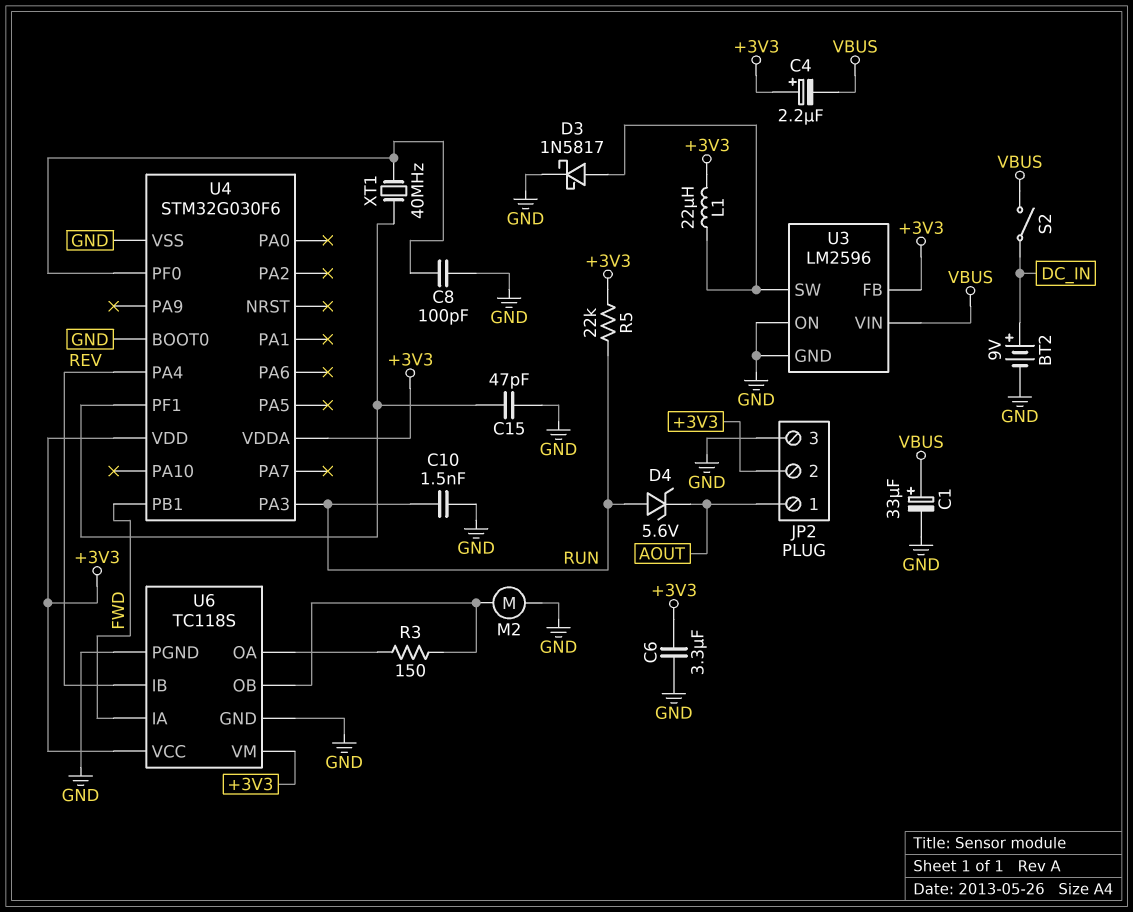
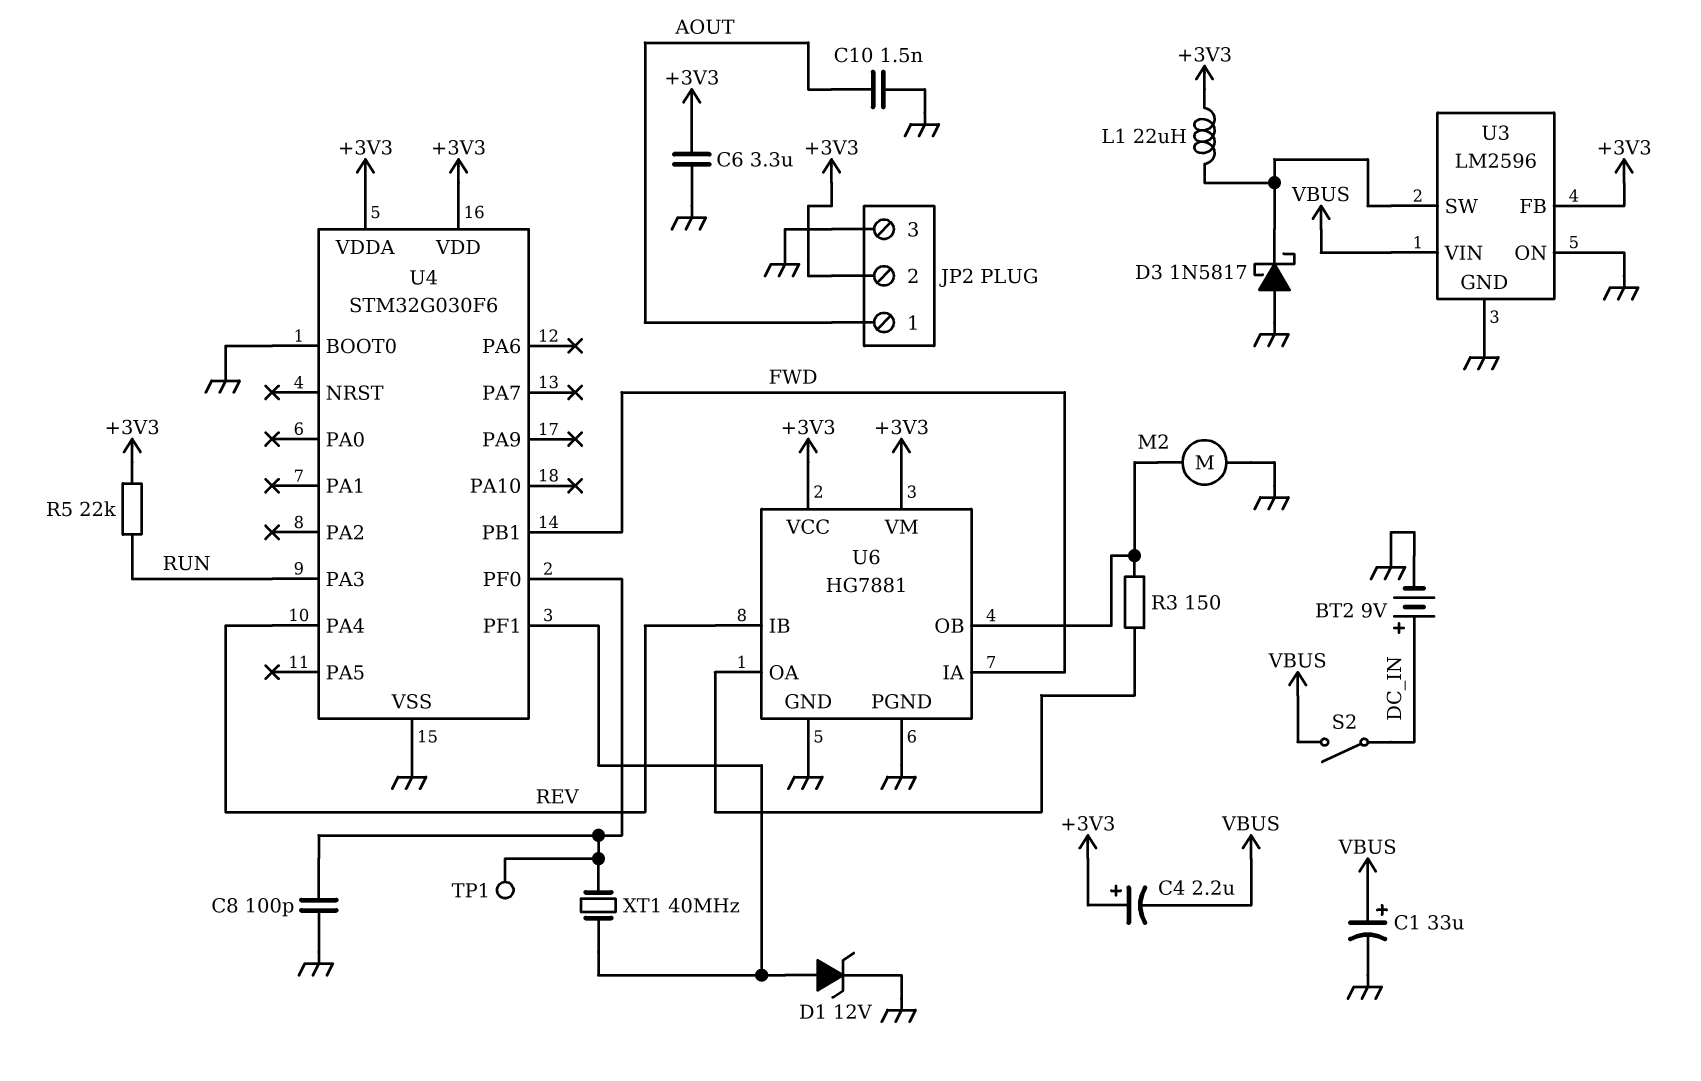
C10: 1.5nF (GND, RUN) -> 1.5nF (AOUT, GND)
C15: 47pF (GND, U4/PF1) -> none
D1: none -> zener 12V (A U4/PF1, K GND)
D3: schottky 1N5817 (A U3/SW, K GND) -> schottky 1N5817 (A GND, K U3/SW)
D4: zener 5.6V (A RUN, K AOUT) -> none
TP1: none -> test point (U4/PF0)
U6: TC118S -> HG7881

